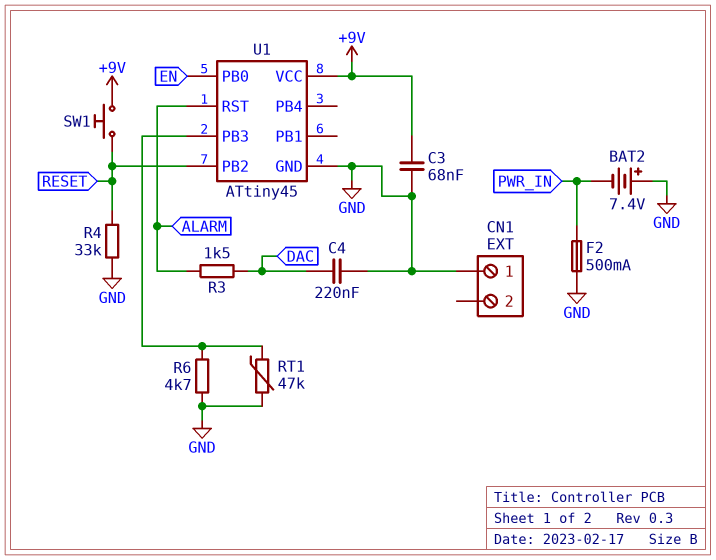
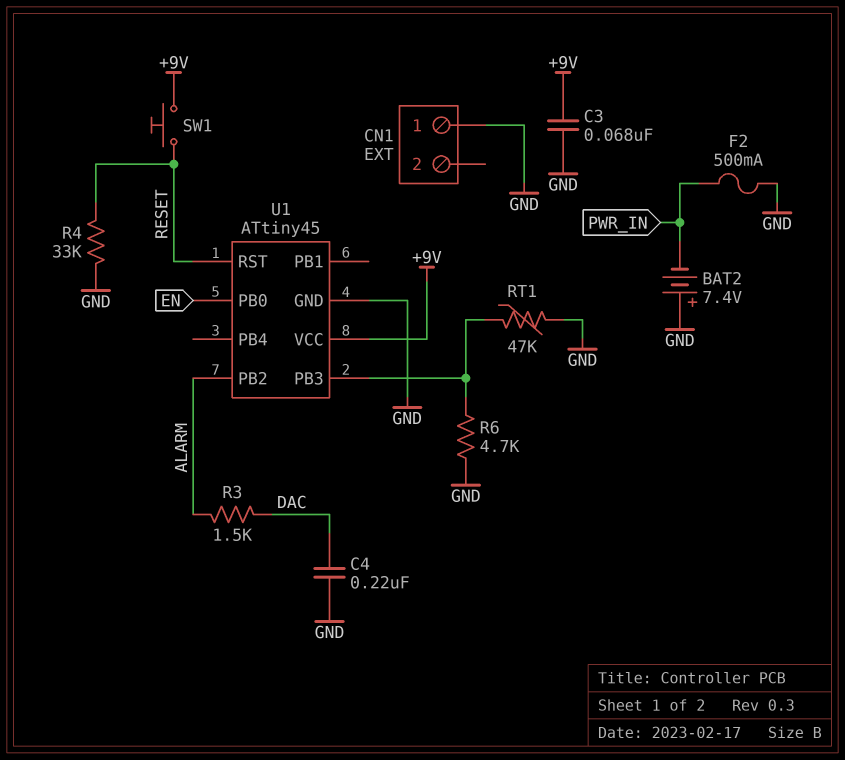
U1 pin PB2: RESET -> ALARM
U1 pin RST: ALARM -> RESET

